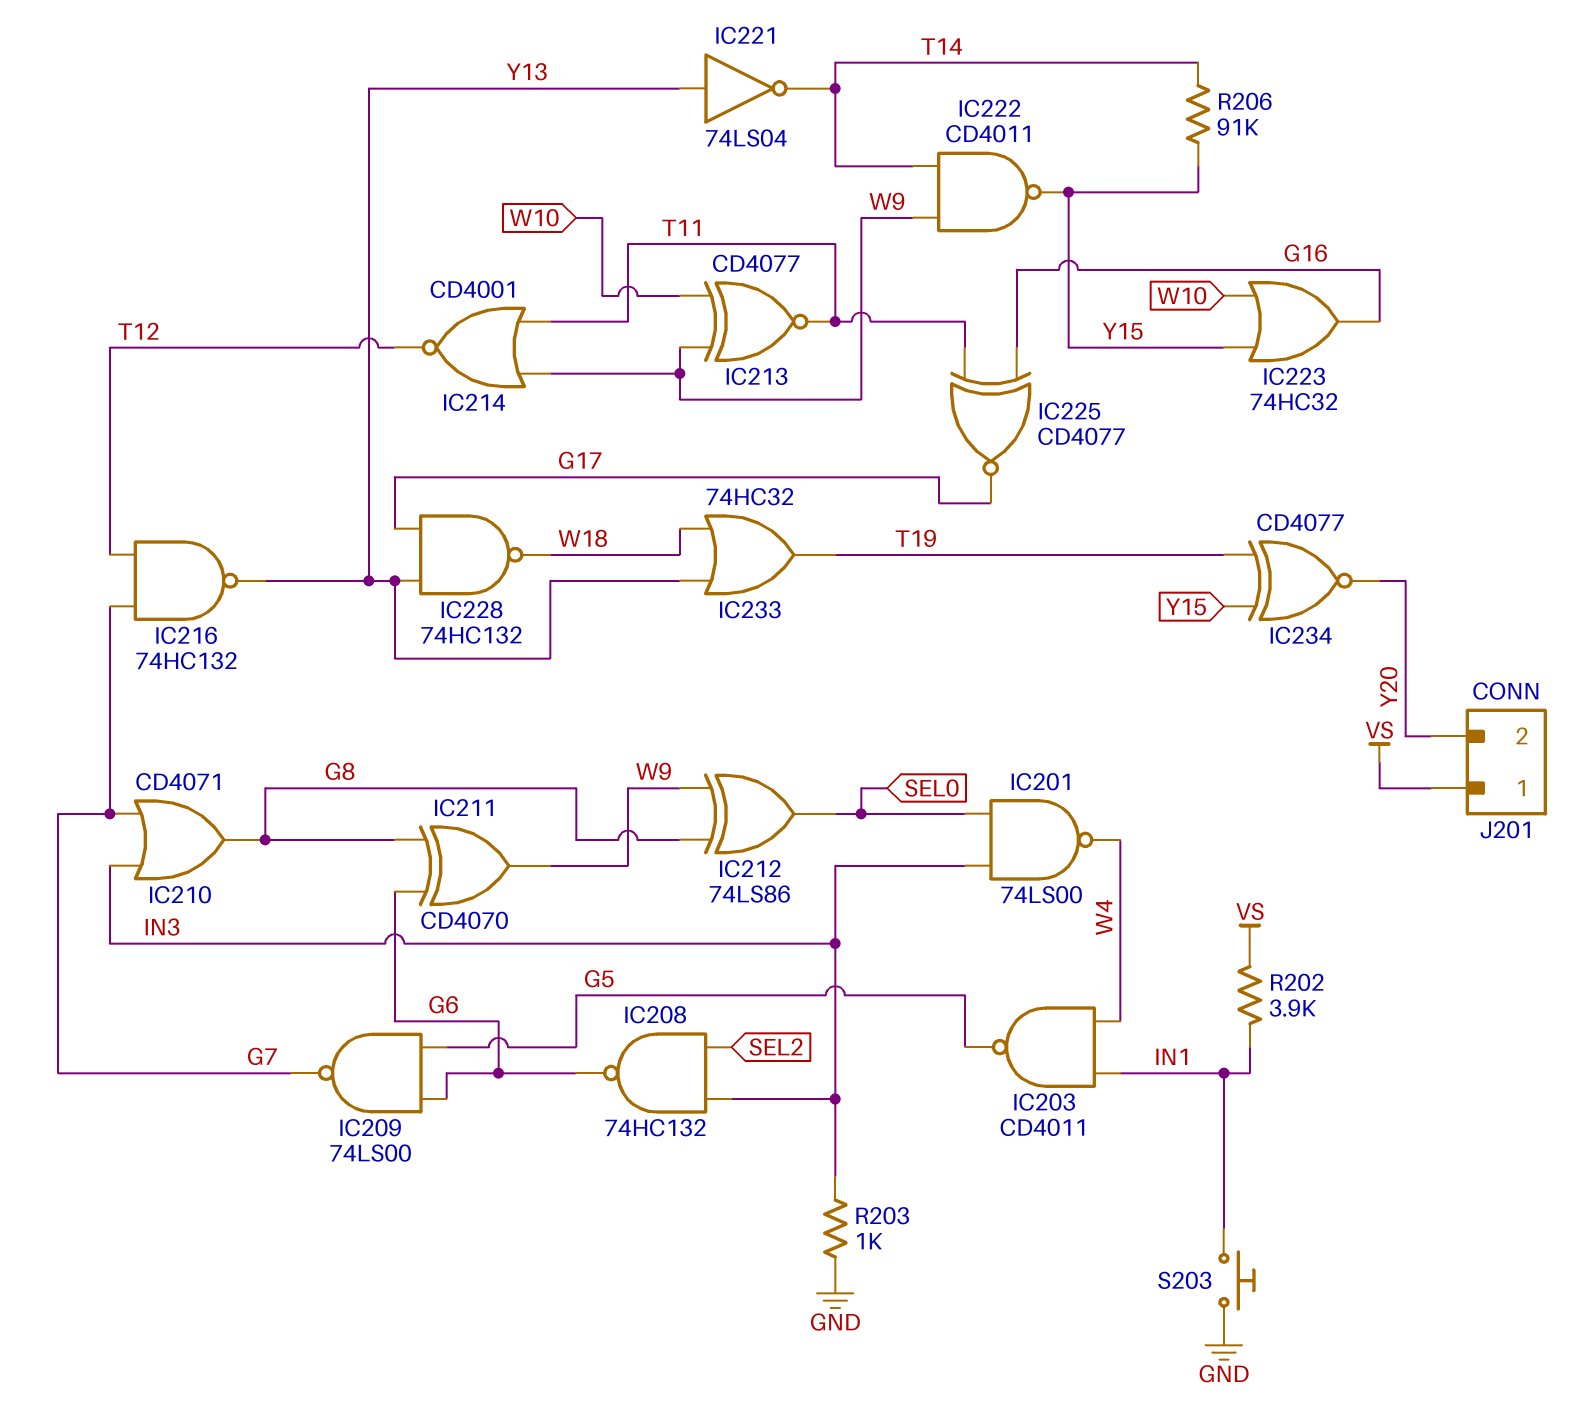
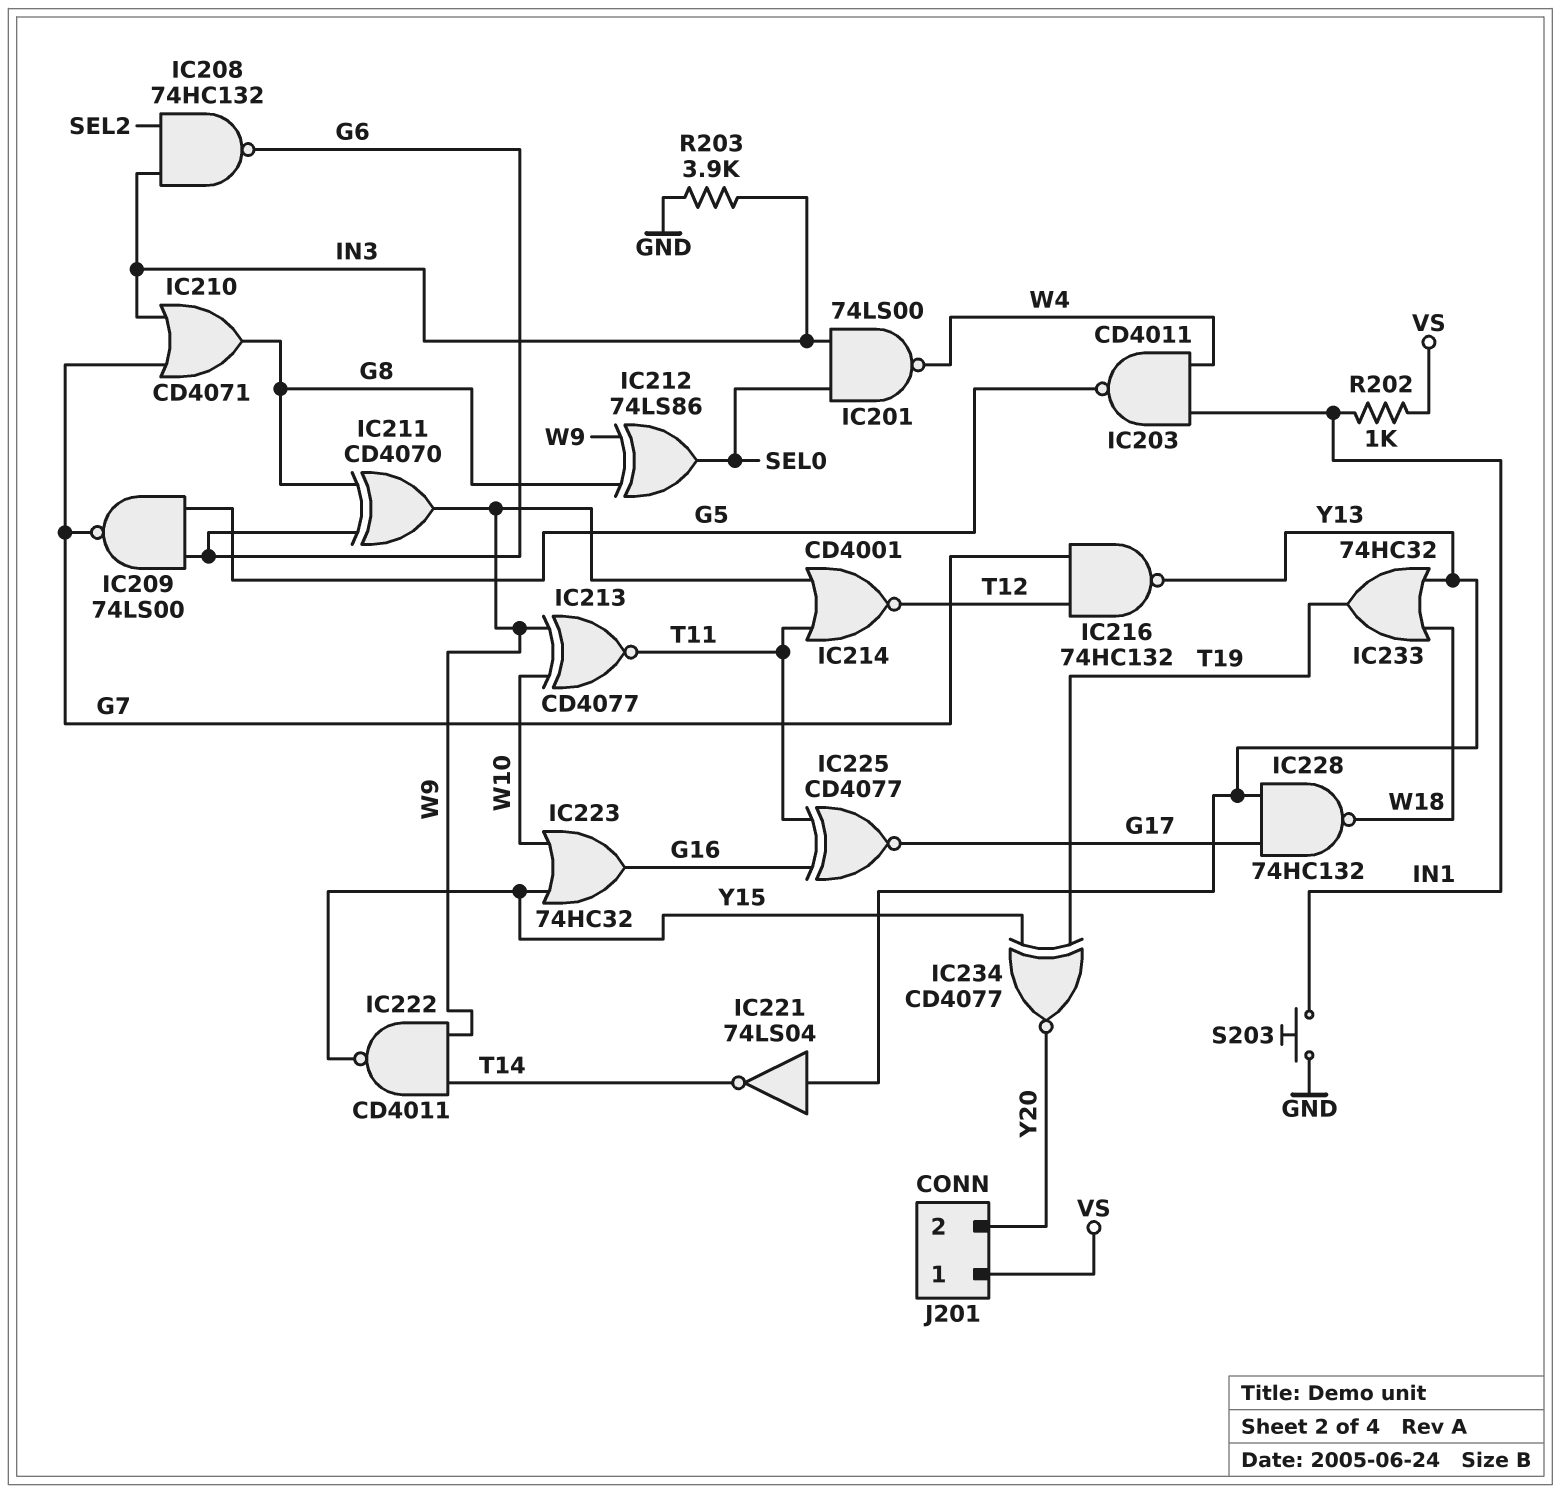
R202: 3.9k (IN1, VS) -> 1k (IN1, VS)
R203: 1k (GND, IN3) -> 3.9k (GND, IN3)
R206: 91k (T14, Y15) -> none

